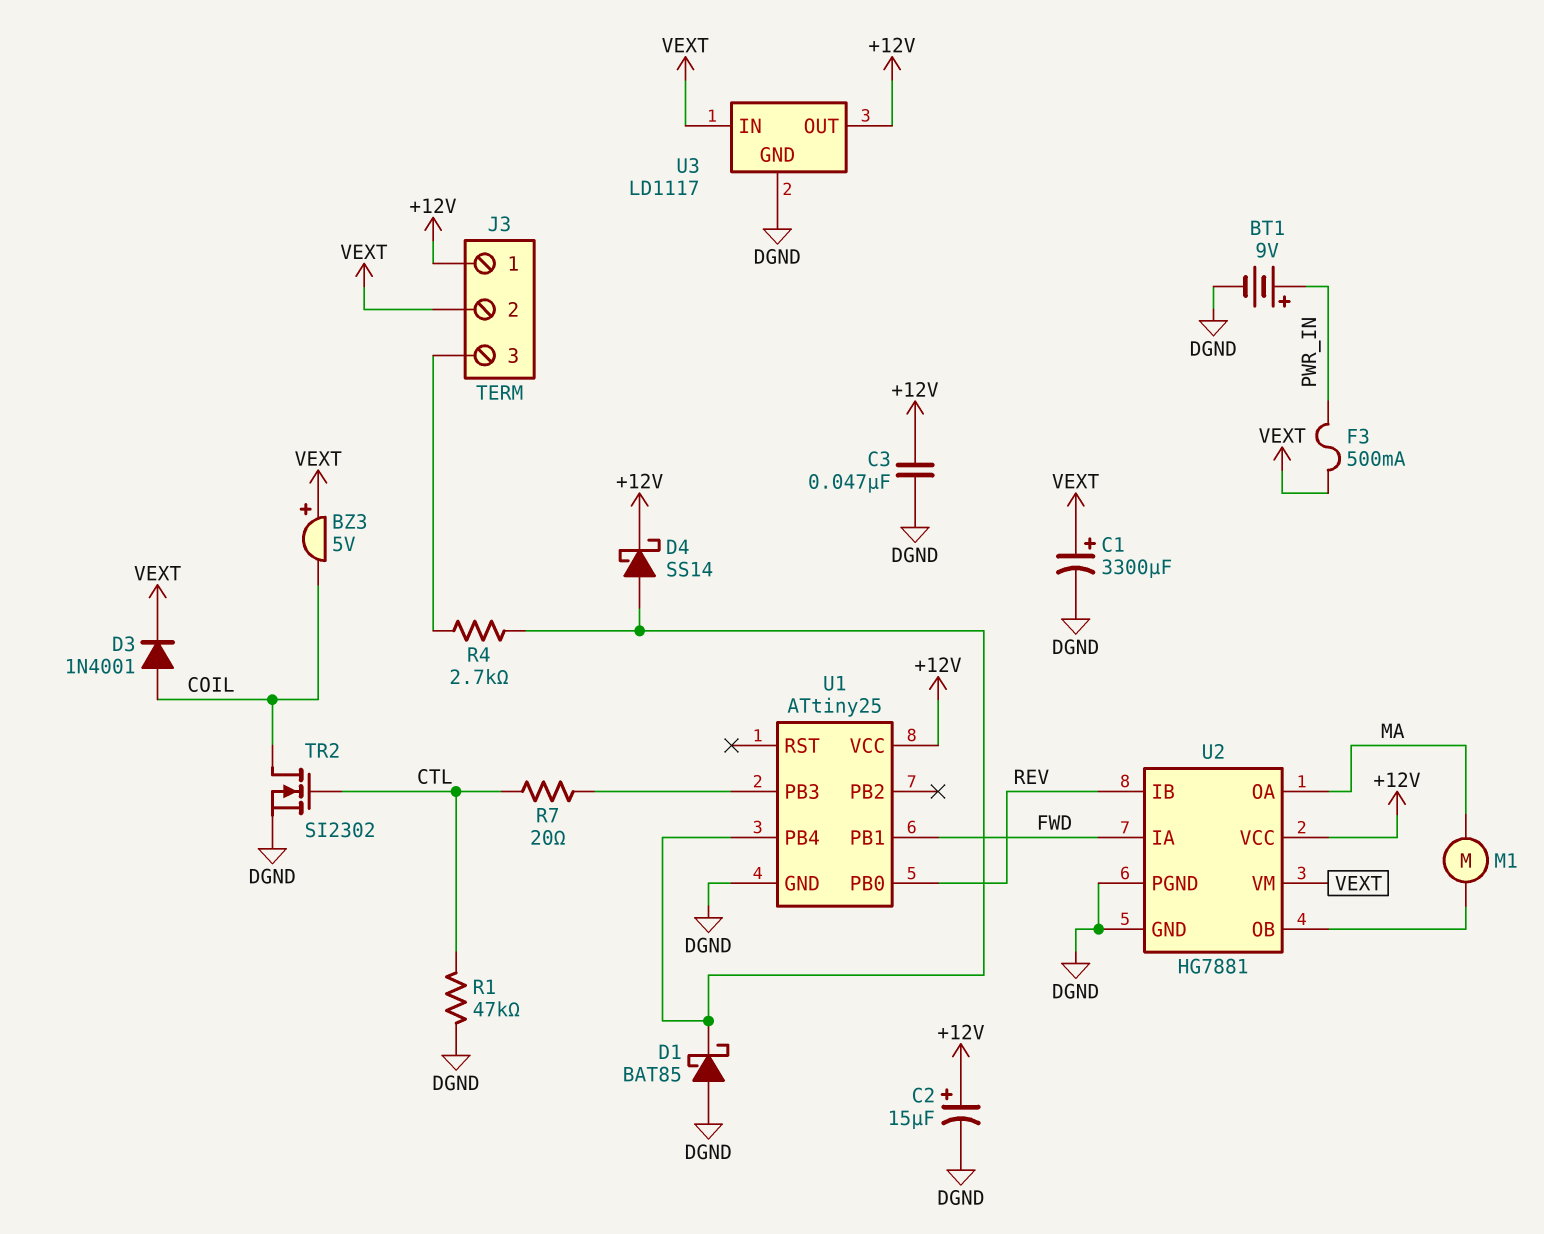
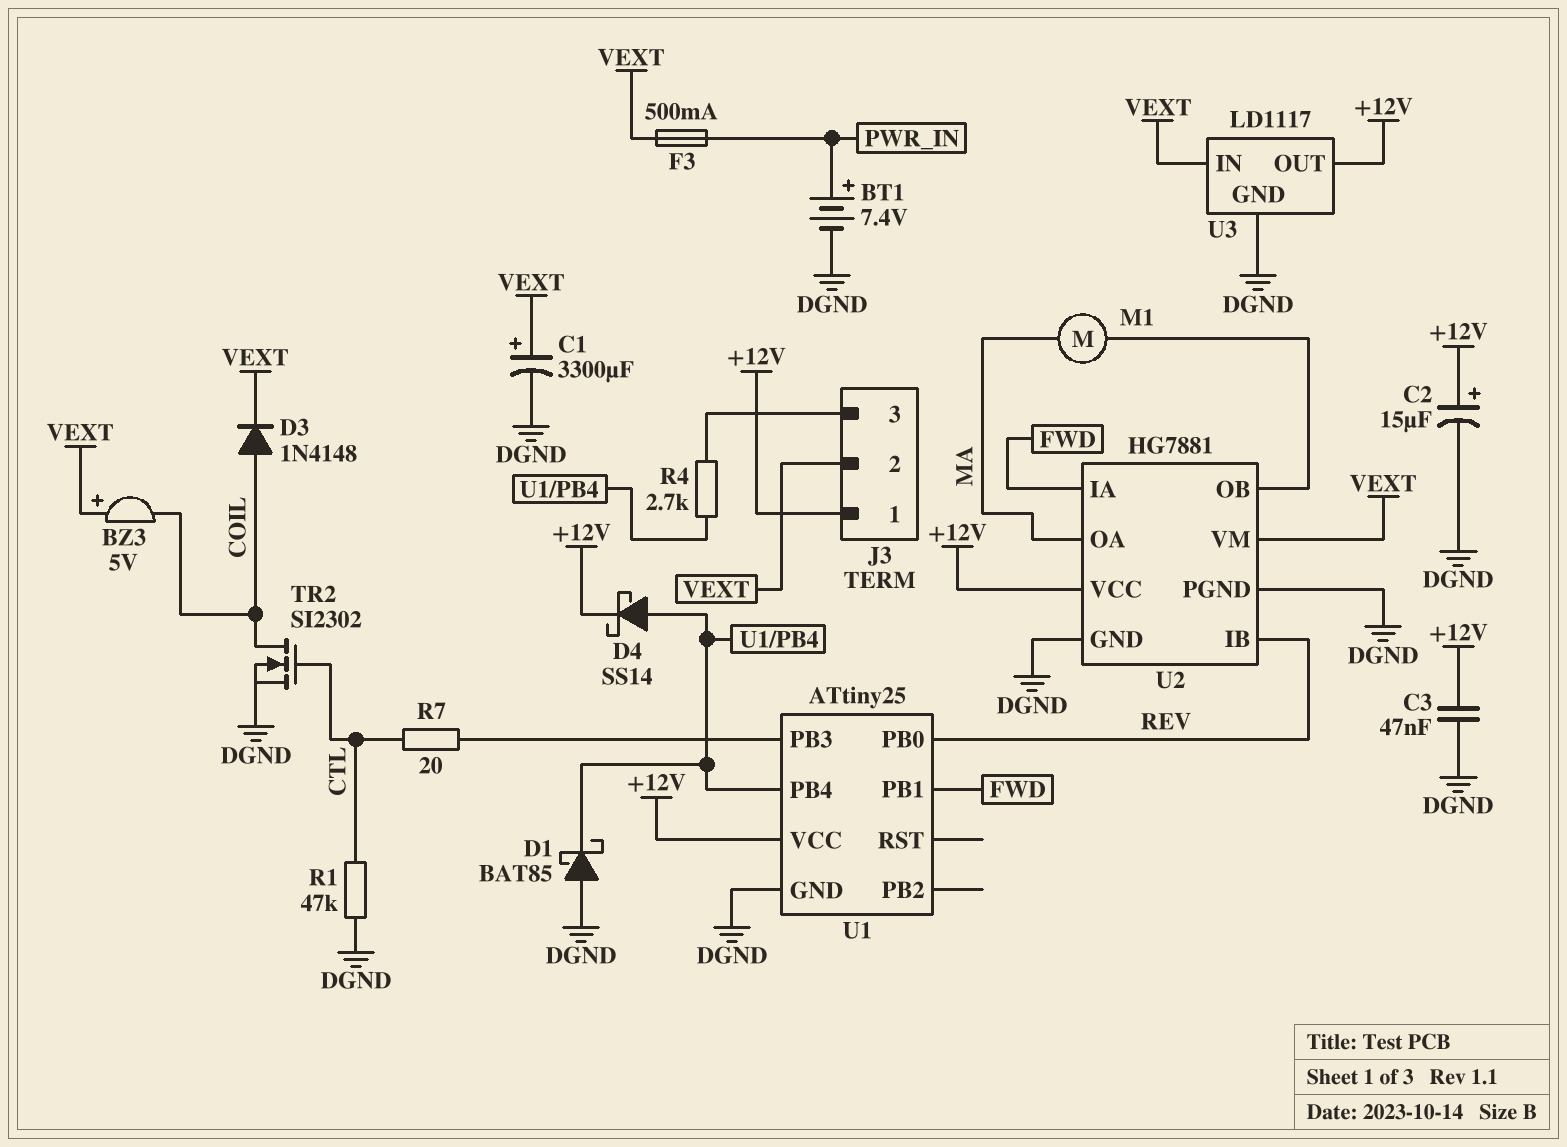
BT1: 9V (plus PWR_IN, minus DGND) -> 7.4V (plus PWR_IN, minus DGND)
D3: diode 1N4001 (A COIL, K VEXT) -> diode 1N4148 (A COIL, K VEXT)

